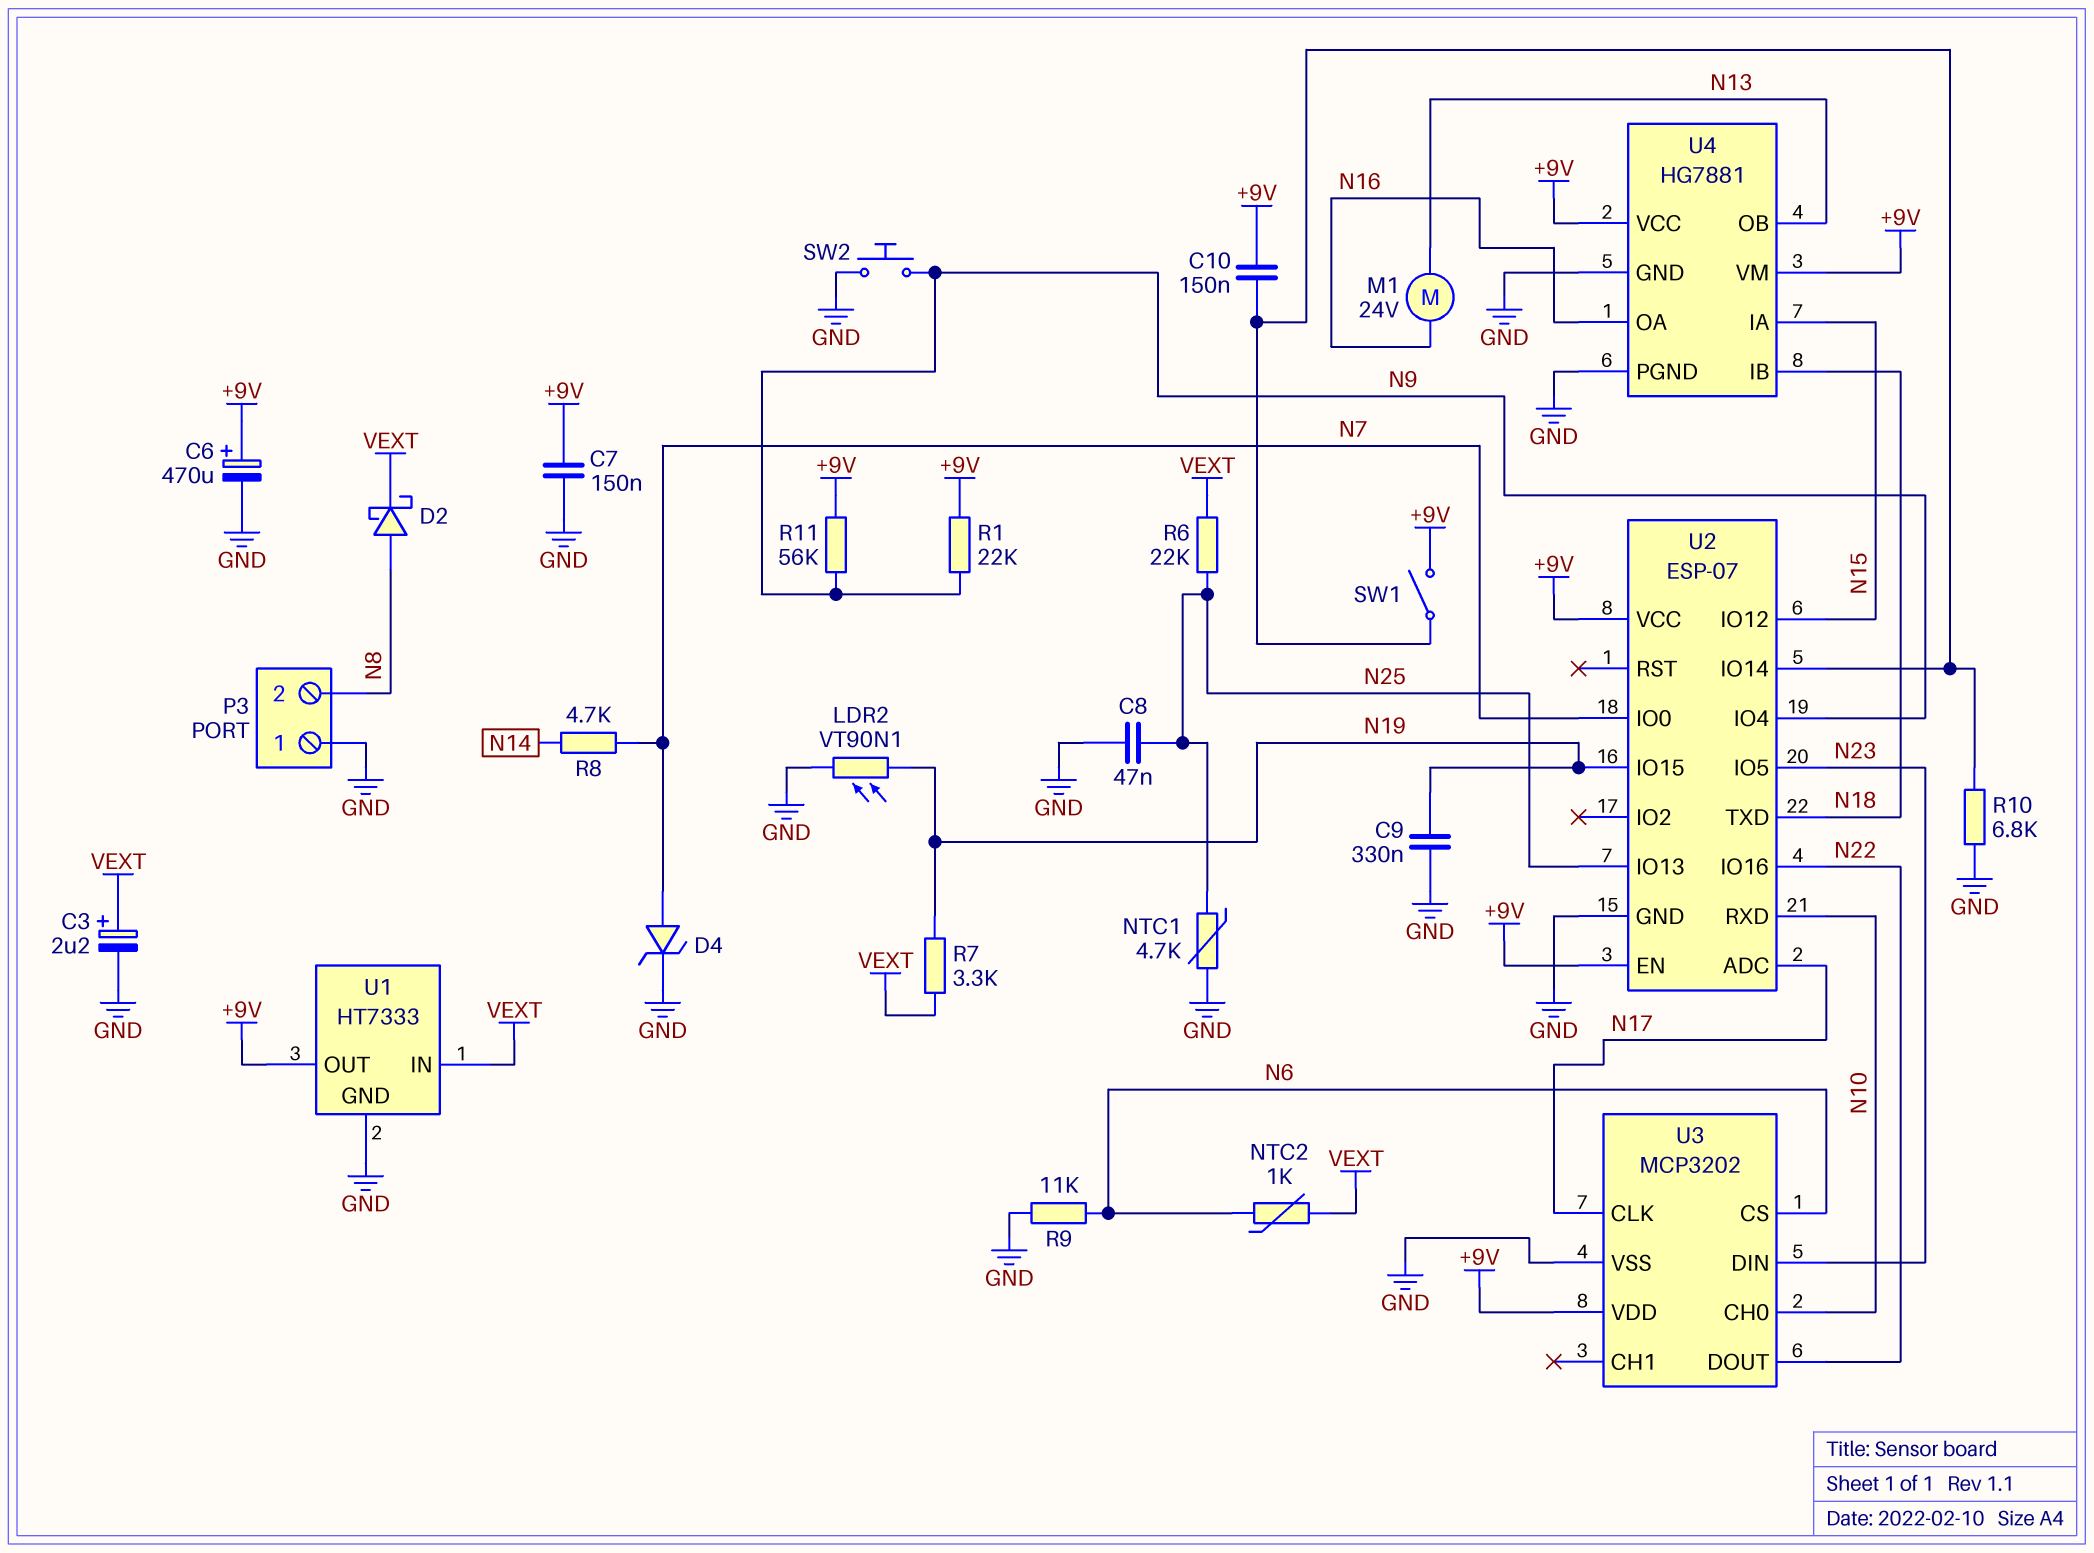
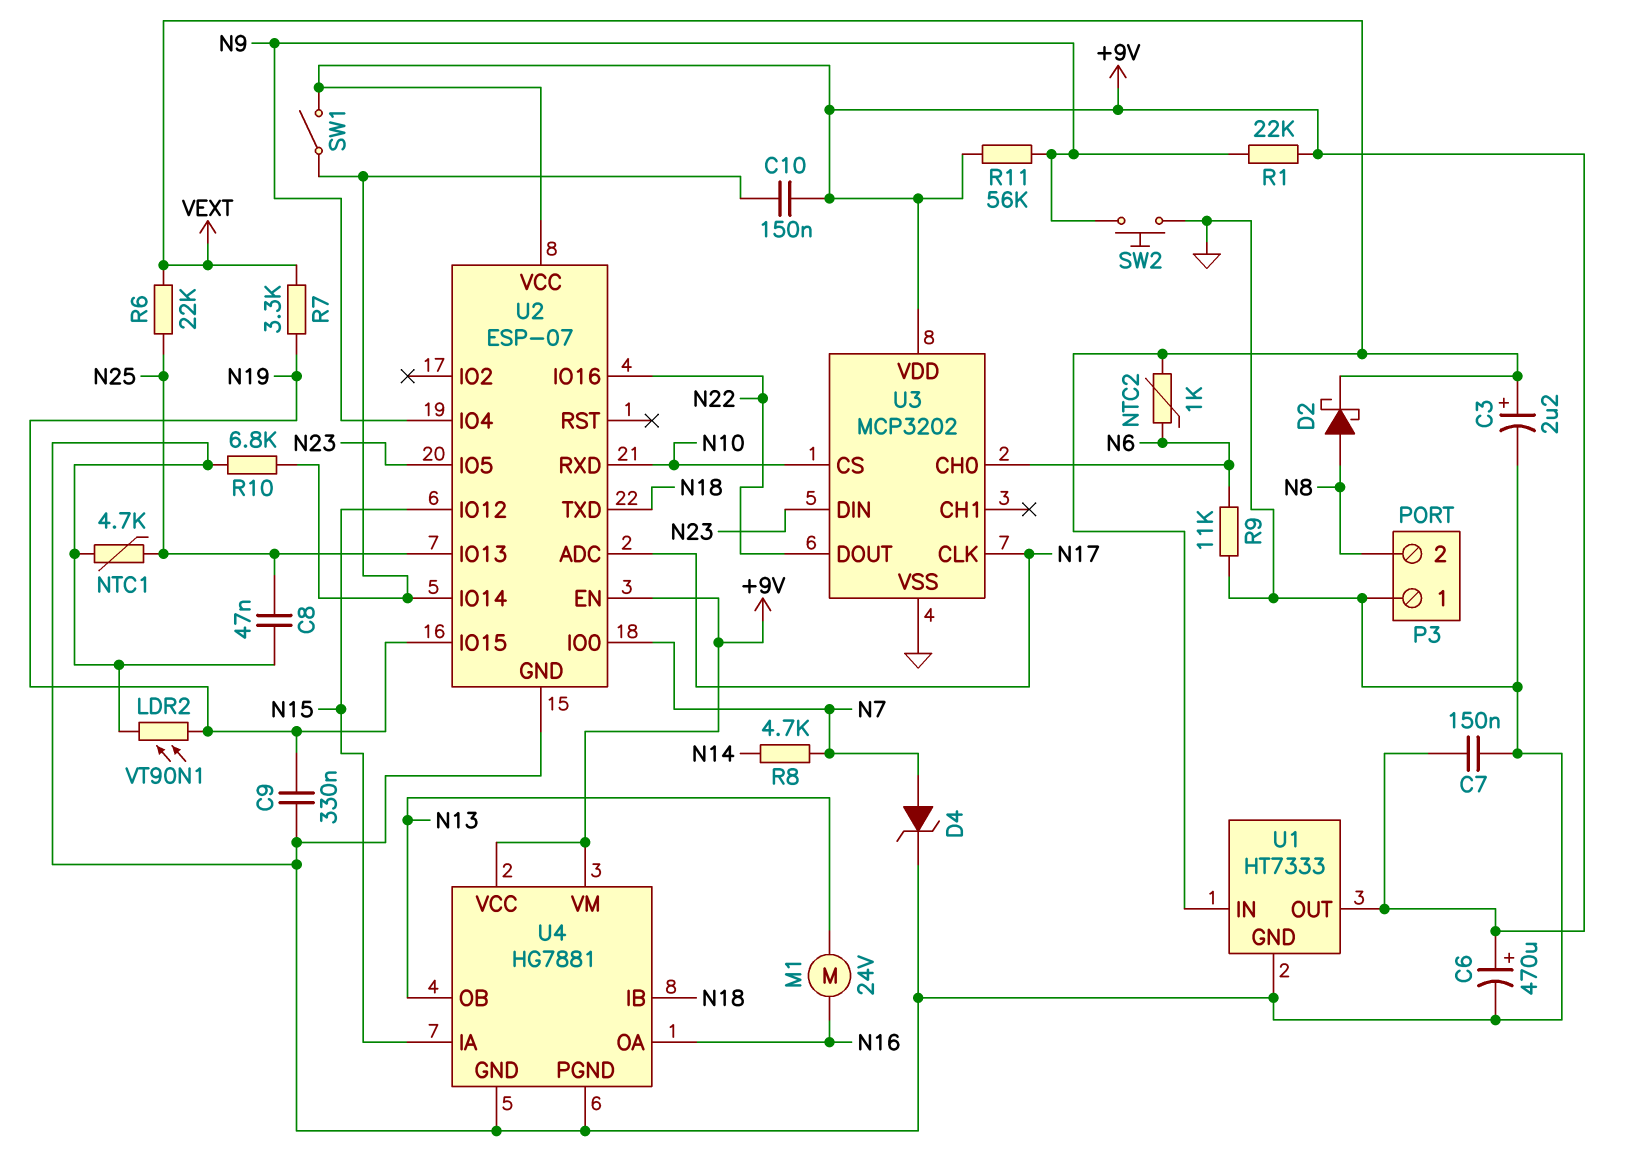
U3 pin CH0: N10 -> N6
U3 pin CS: N6 -> N10

